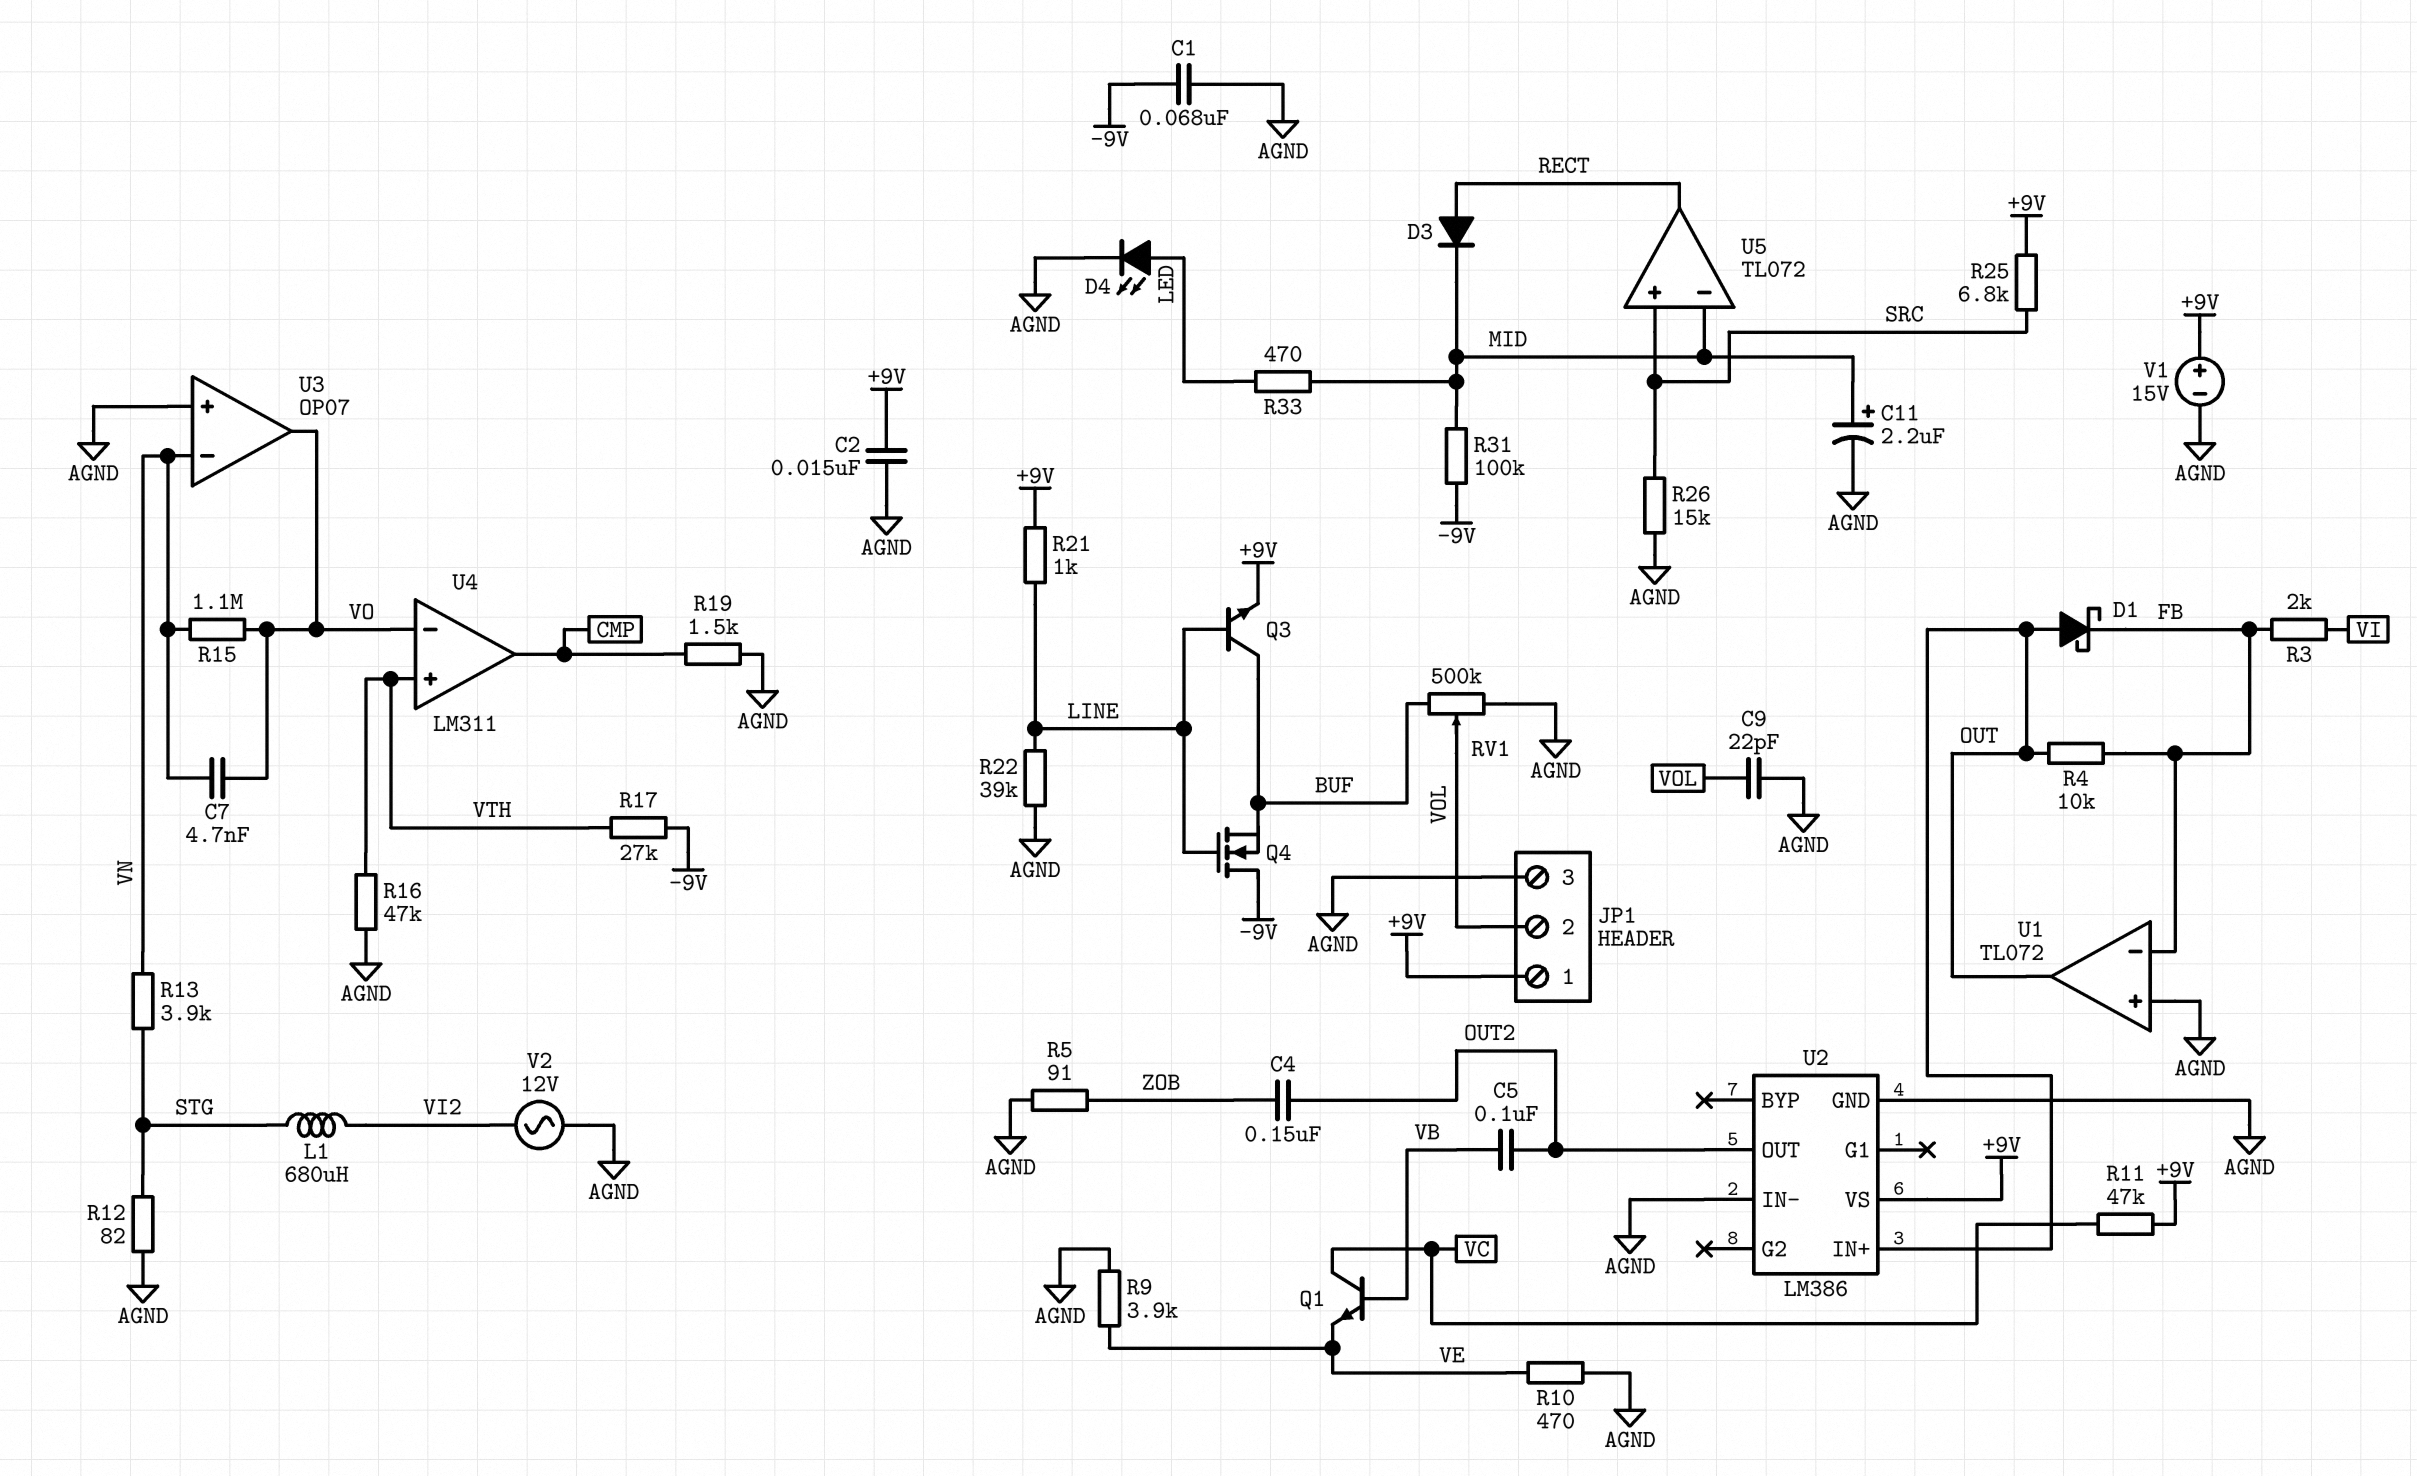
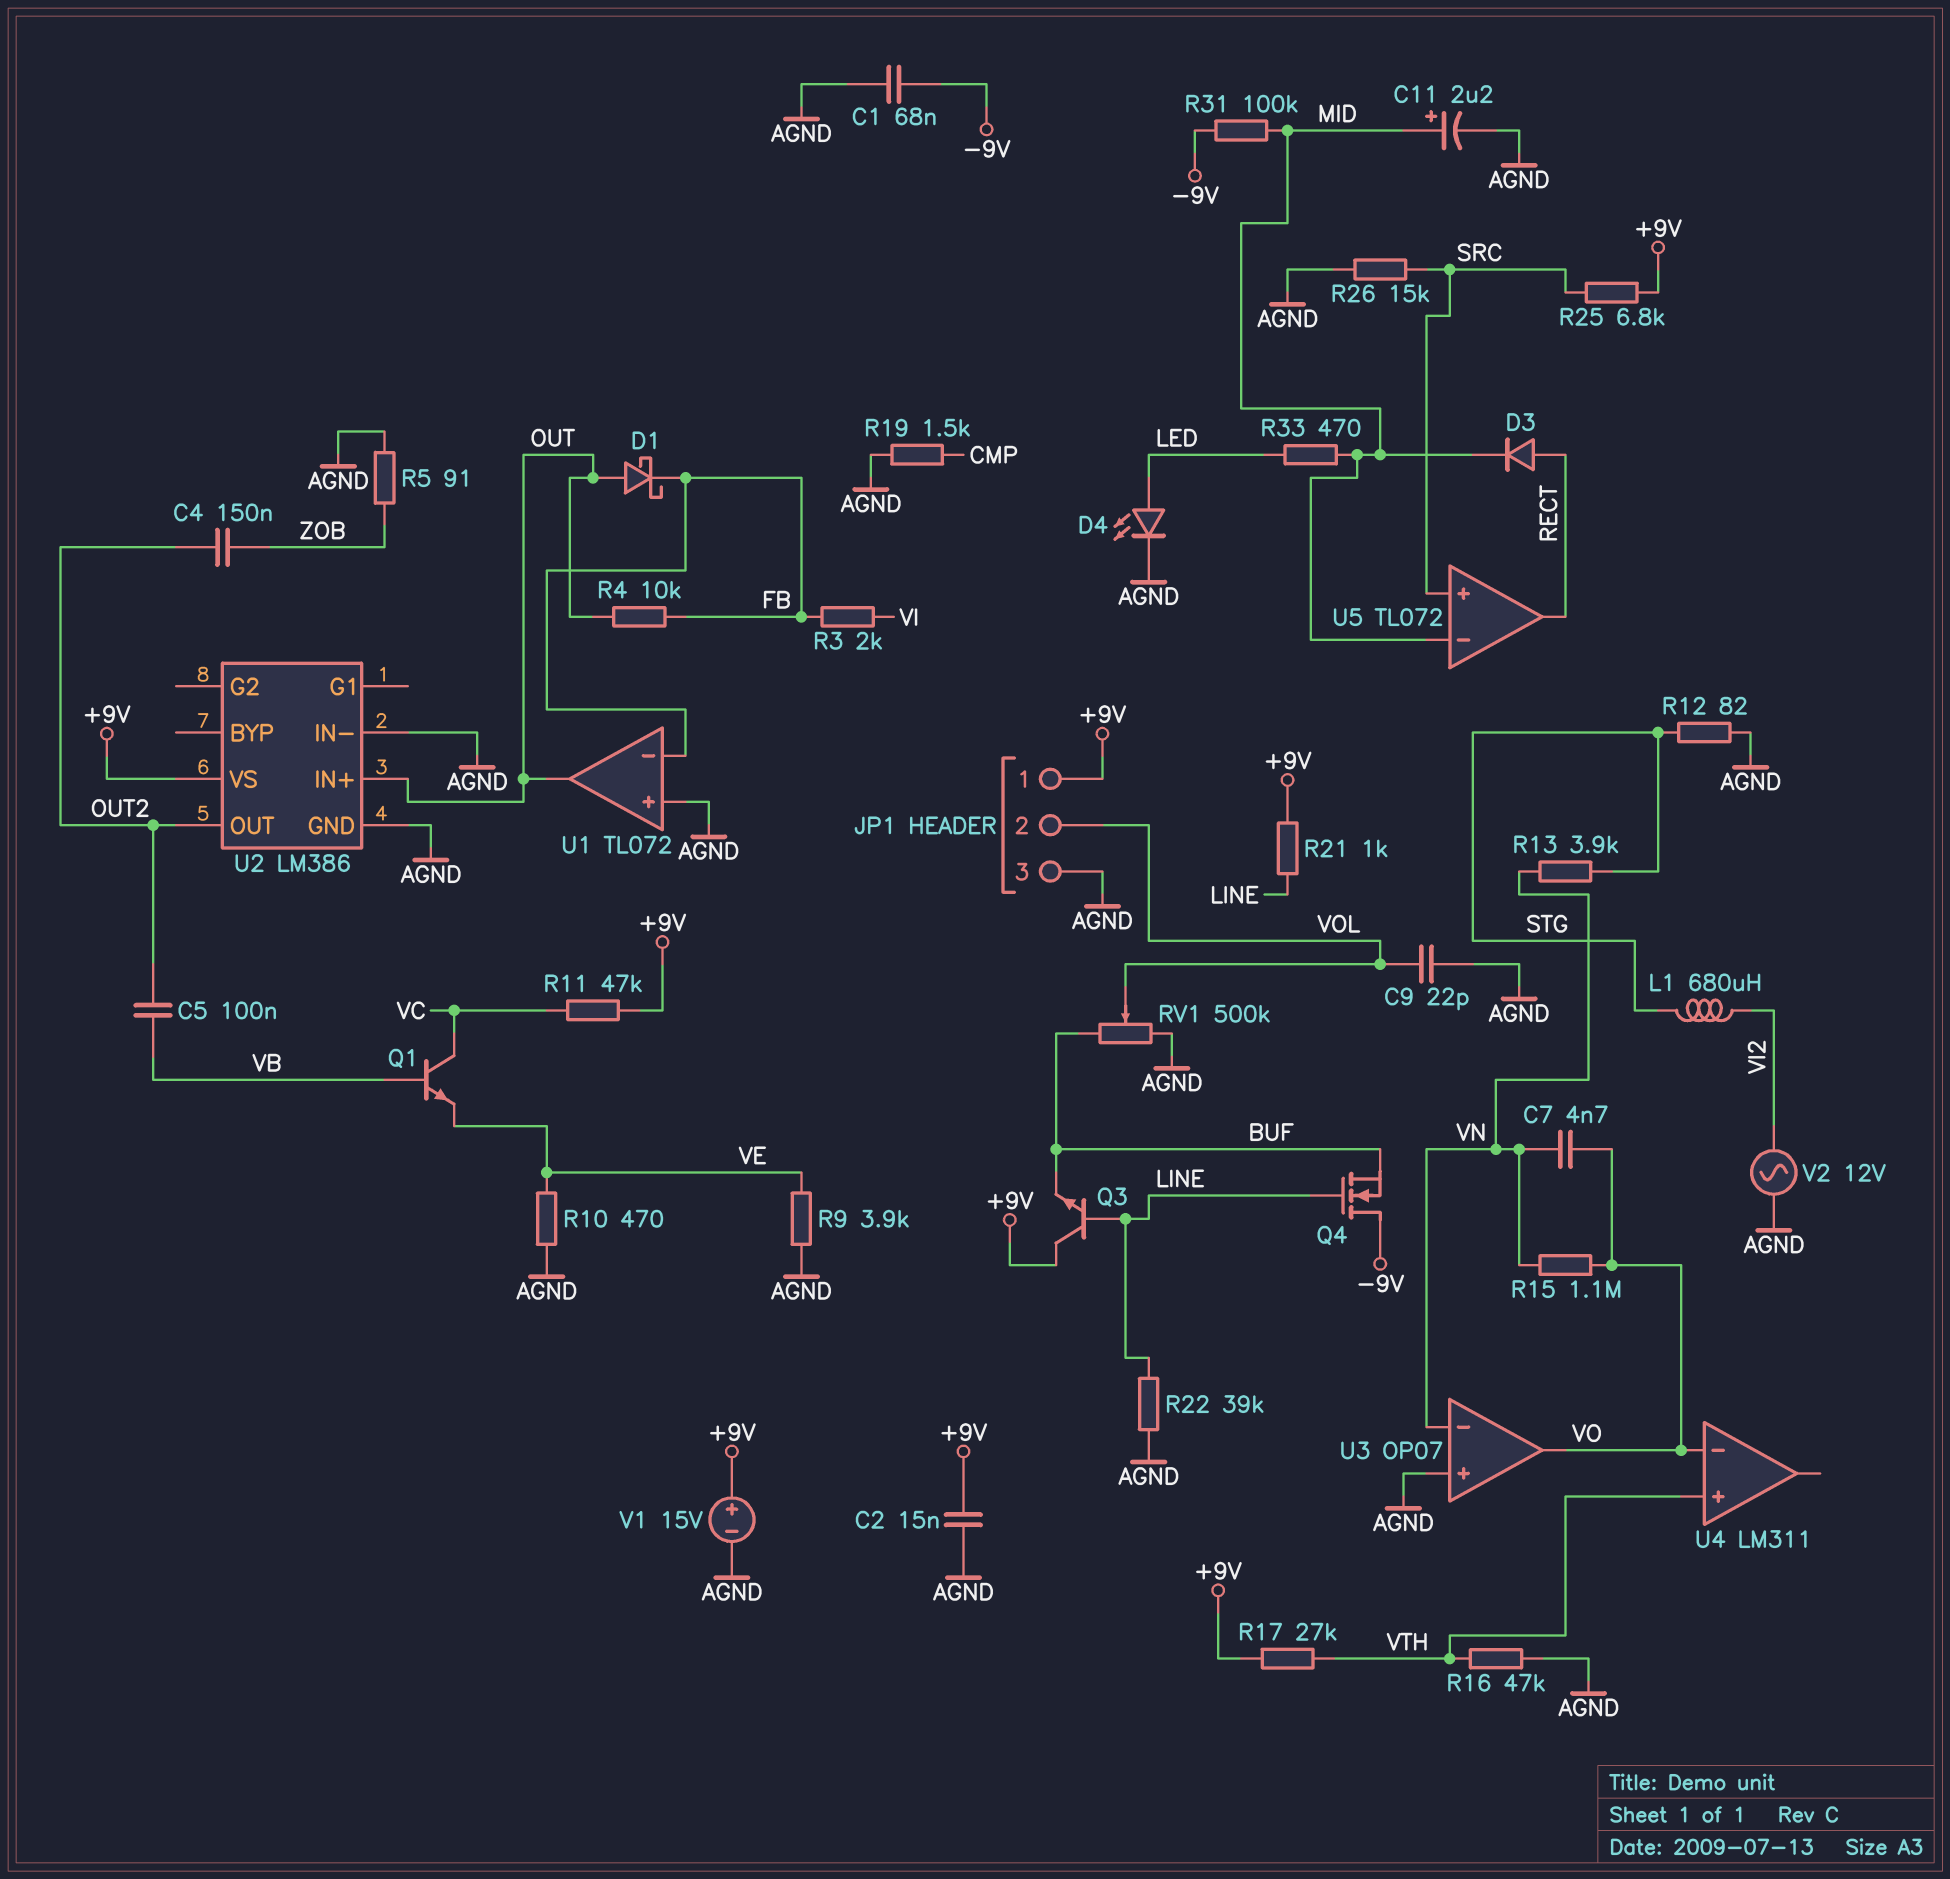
Q3: NPN (B LINE, C BUF, E +9V) -> NPN (B LINE, C +9V, E BUF)
R17: 27k (-9V, VTH) -> 27k (+9V, VTH)
U4 pin out: CMP -> none

